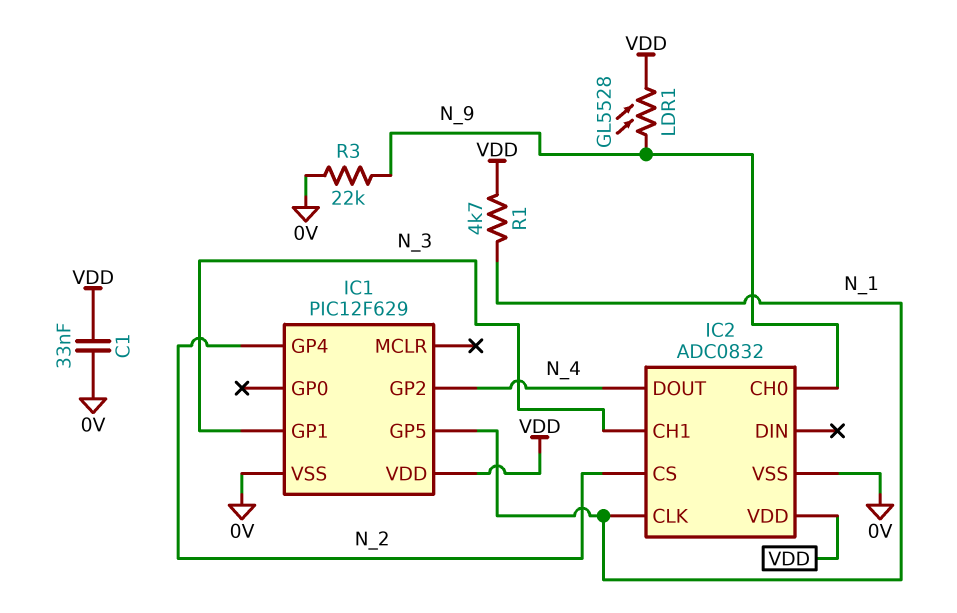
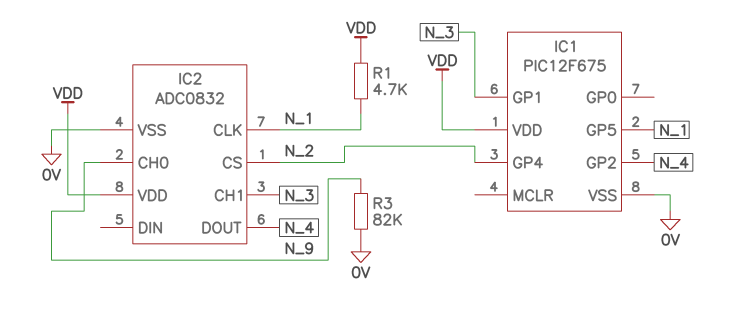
C1: 33nF (0V, VDD) -> none
IC1: PIC12F629 -> PIC12F675
LDR1: GL5528 (N_9, VDD) -> none
R3: 22k (0V, N_9) -> 82k (0V, N_9)

